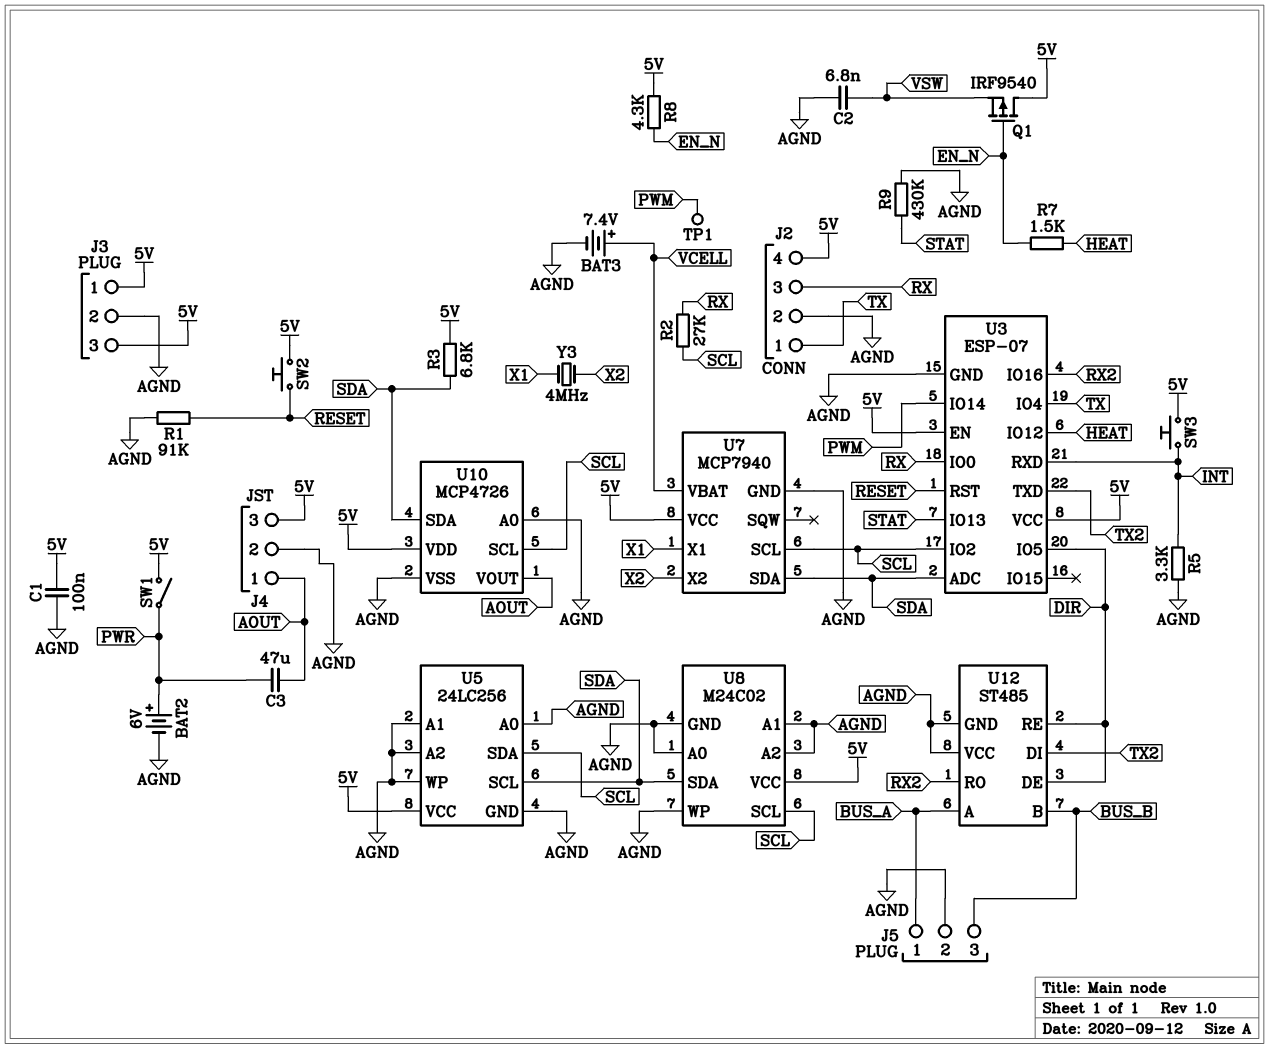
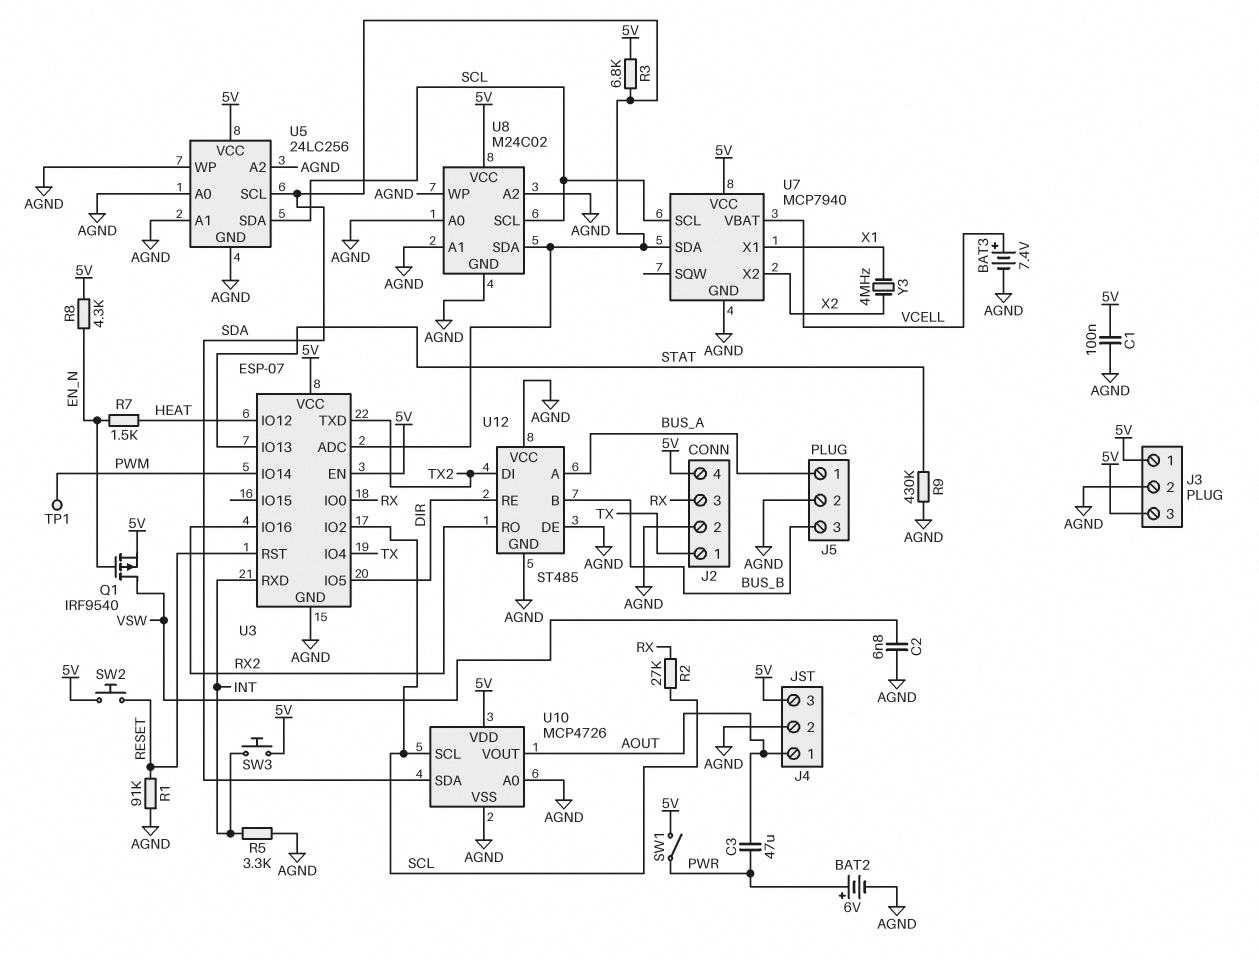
Q1: PMOS IRF9540 (G EN_N, D 5V, S VSW) -> PMOS IRF9540 (G EN_N, D VSW, S 5V)
U12 pin DE: DIR -> AGND

